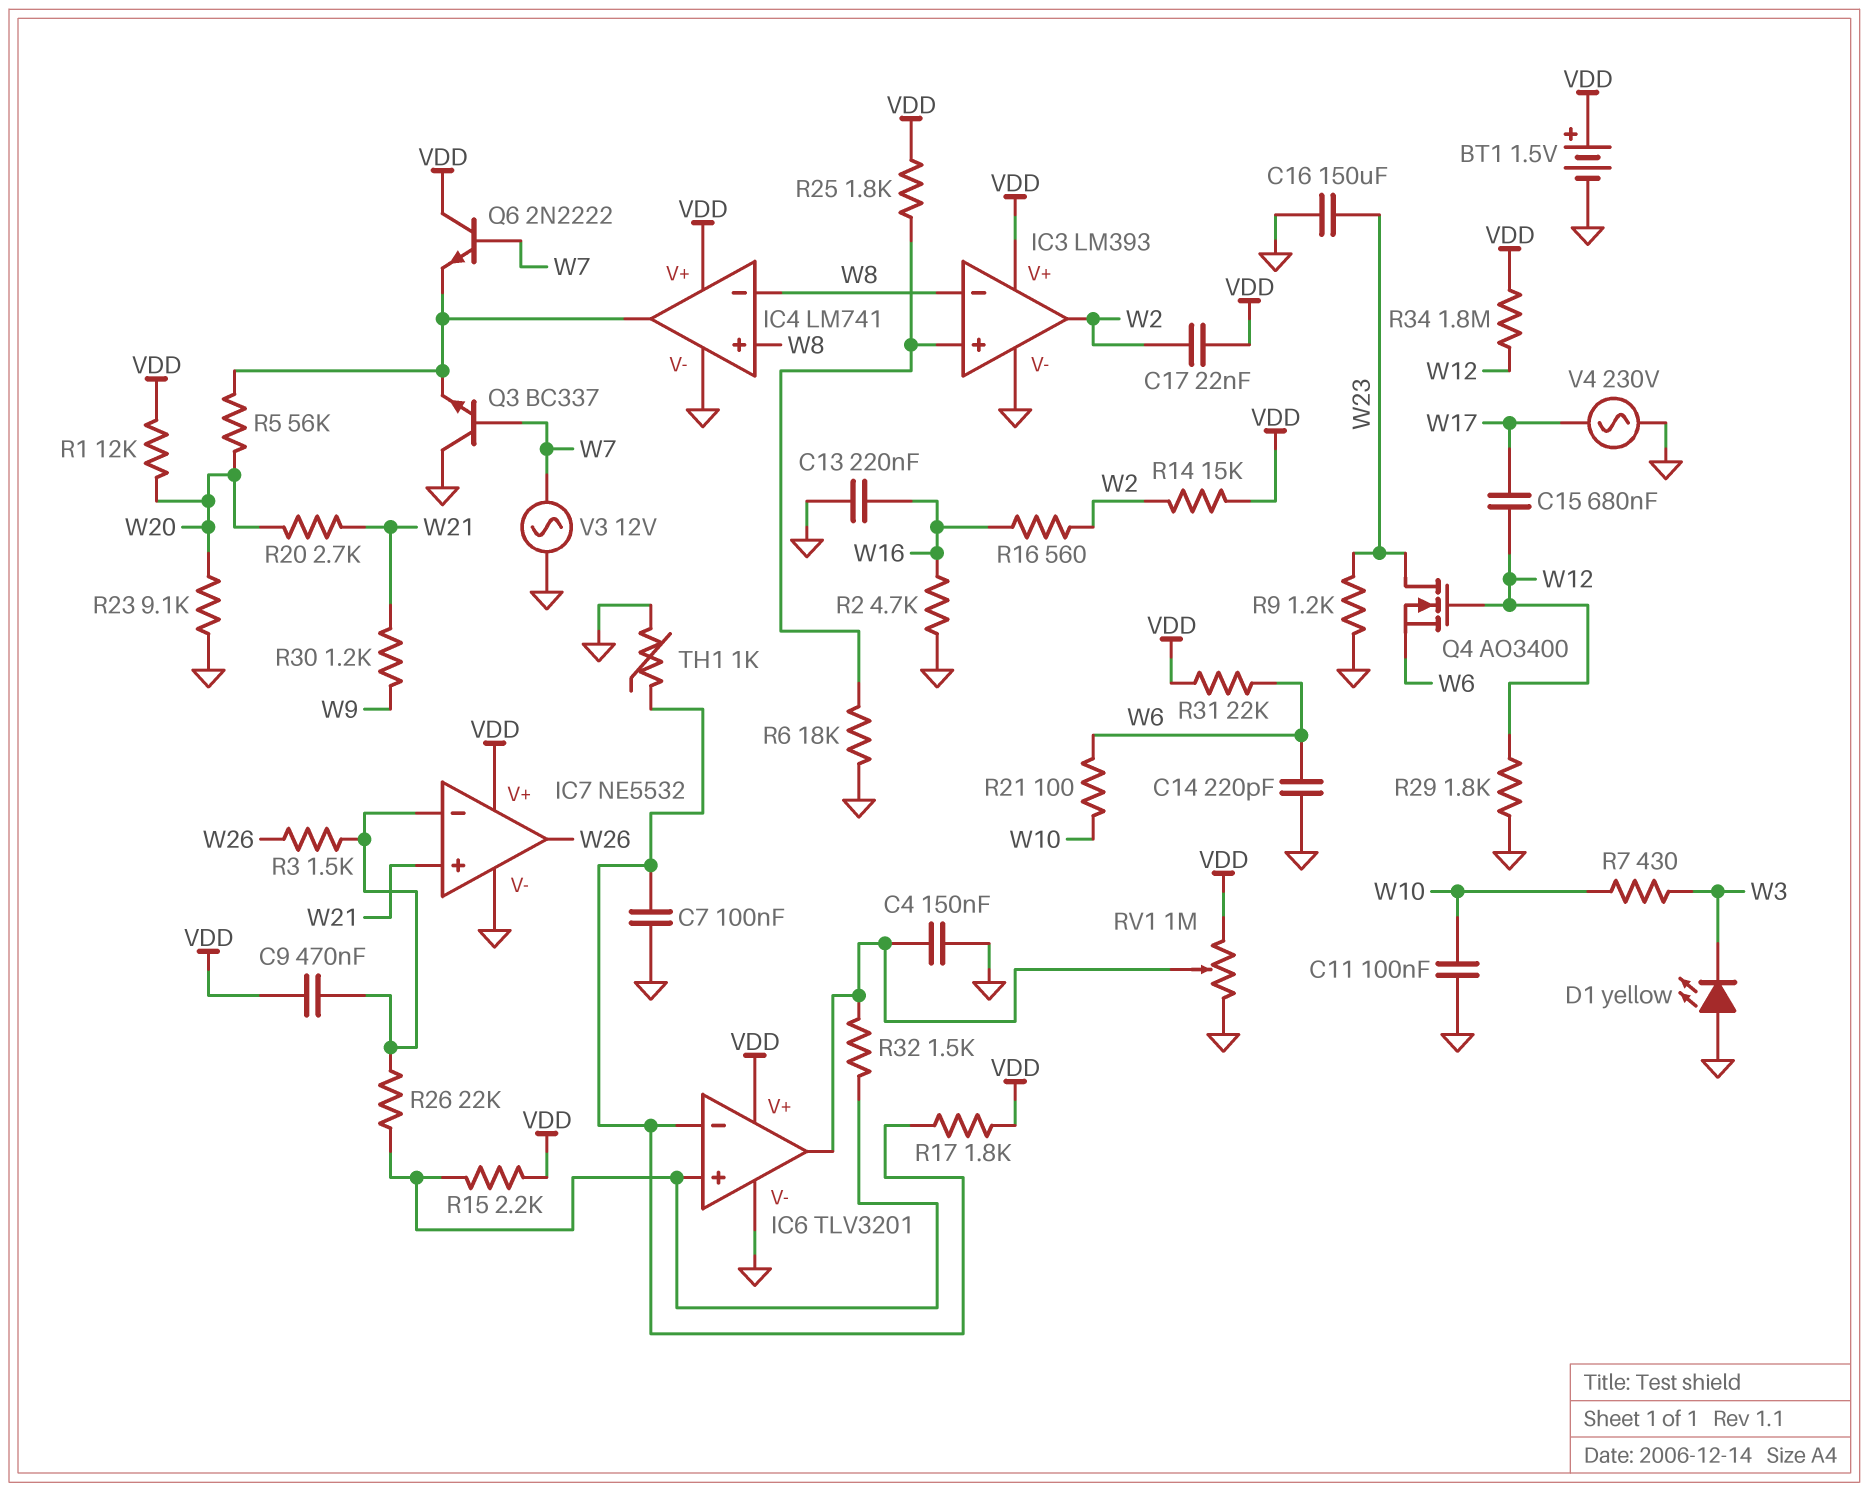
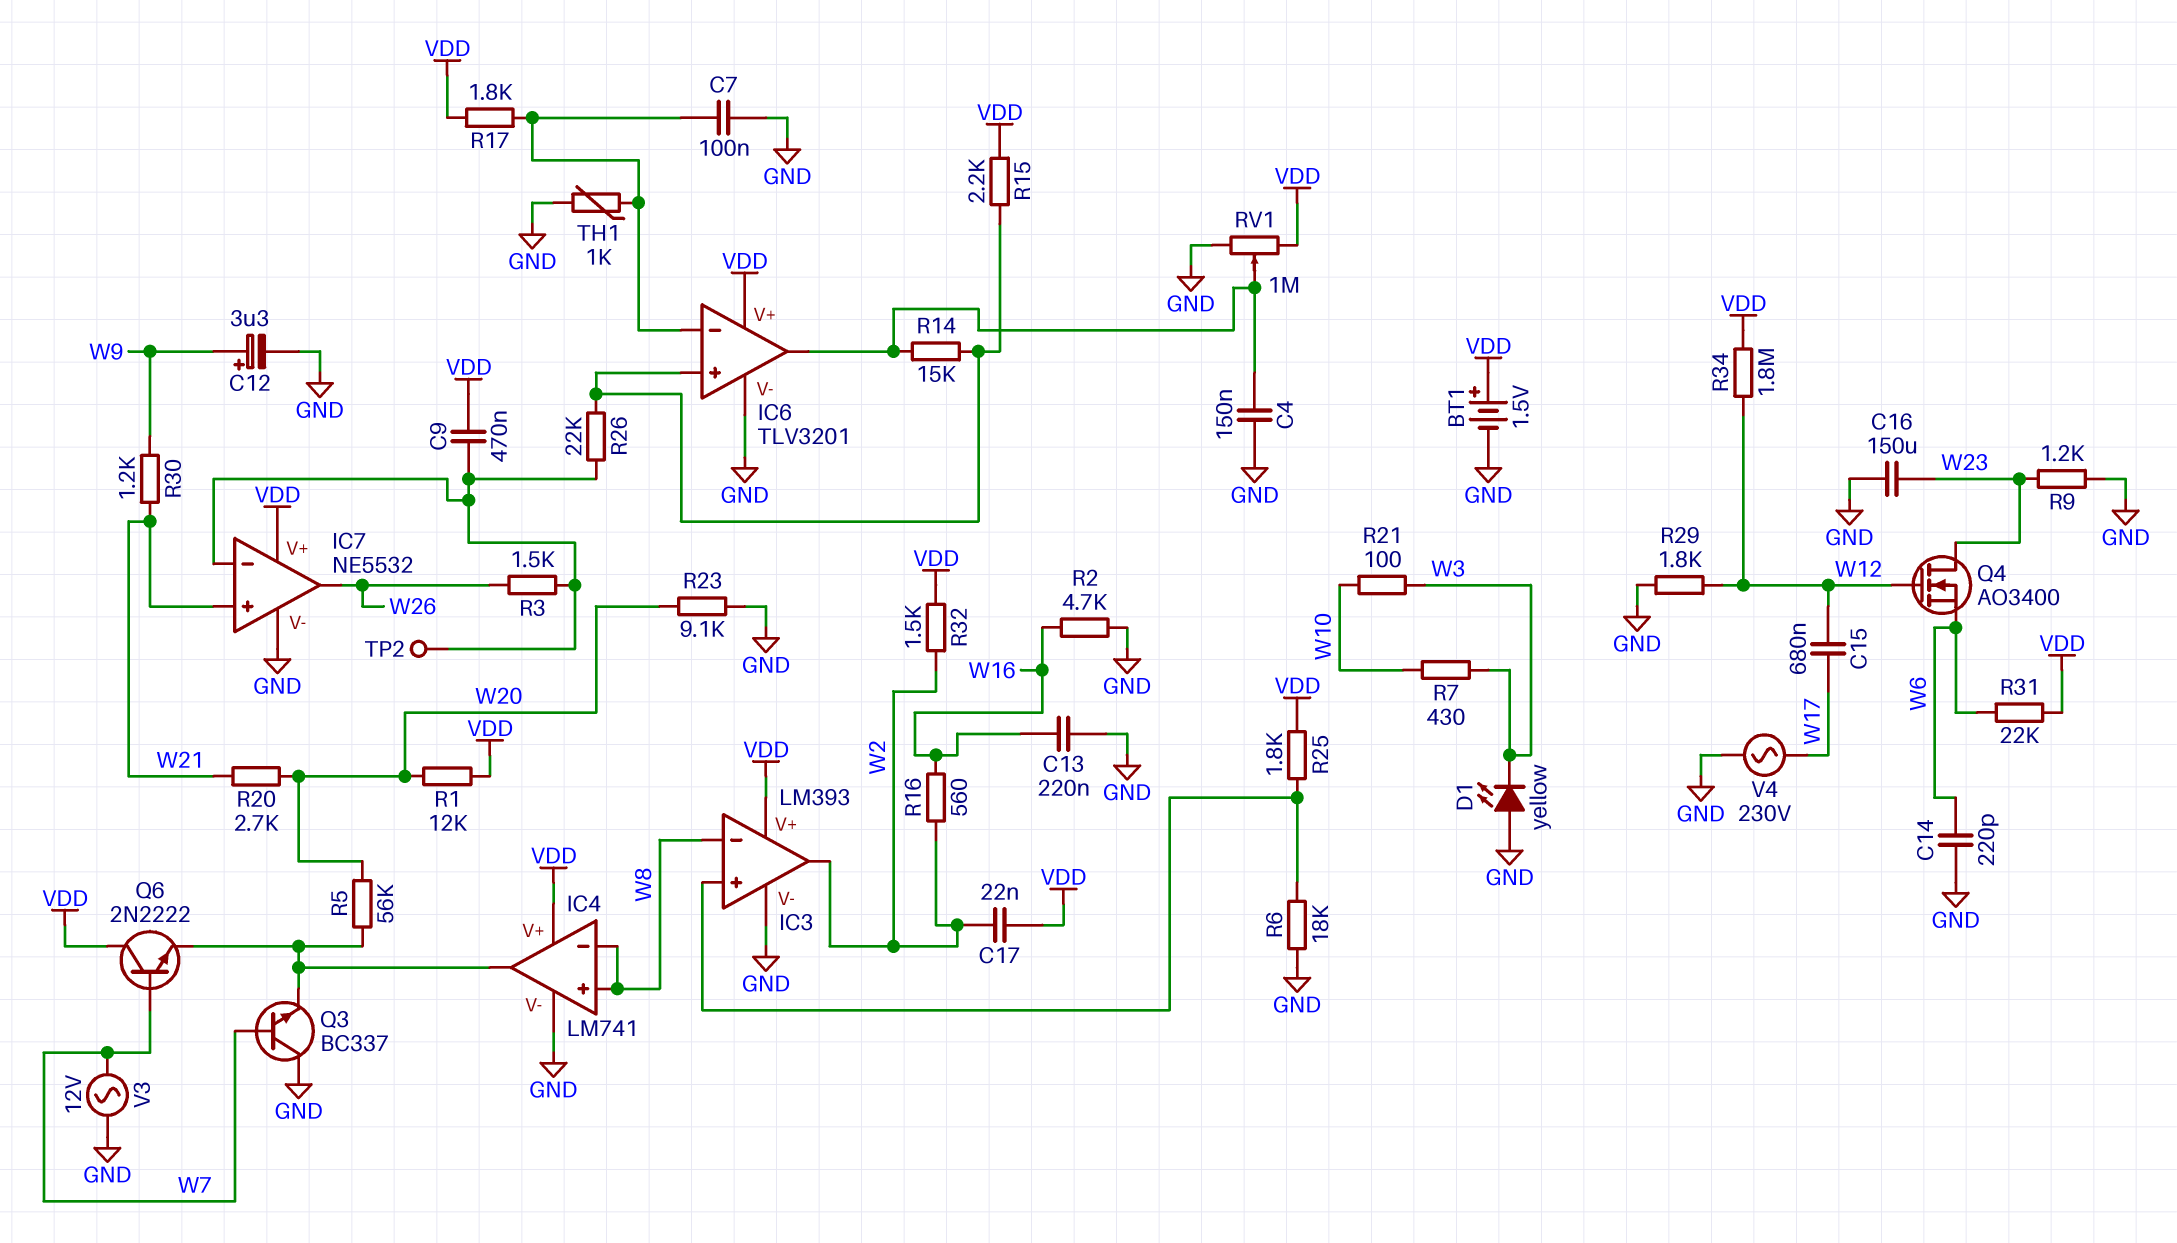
C11: 100nF (GND, W10) -> none
C12: none -> 3.3uF (plus W9, minus GND)
R14: 15k (VDD, W2) -> 15k (IC6/in+, IC6/out)
R21: 100 (W6, W10) -> 100 (W3, W10)
R32: 1.5k (IC6/in+, IC6/out) -> 1.5k (VDD, W2)
TP2: none -> test point (IC7/in-)

